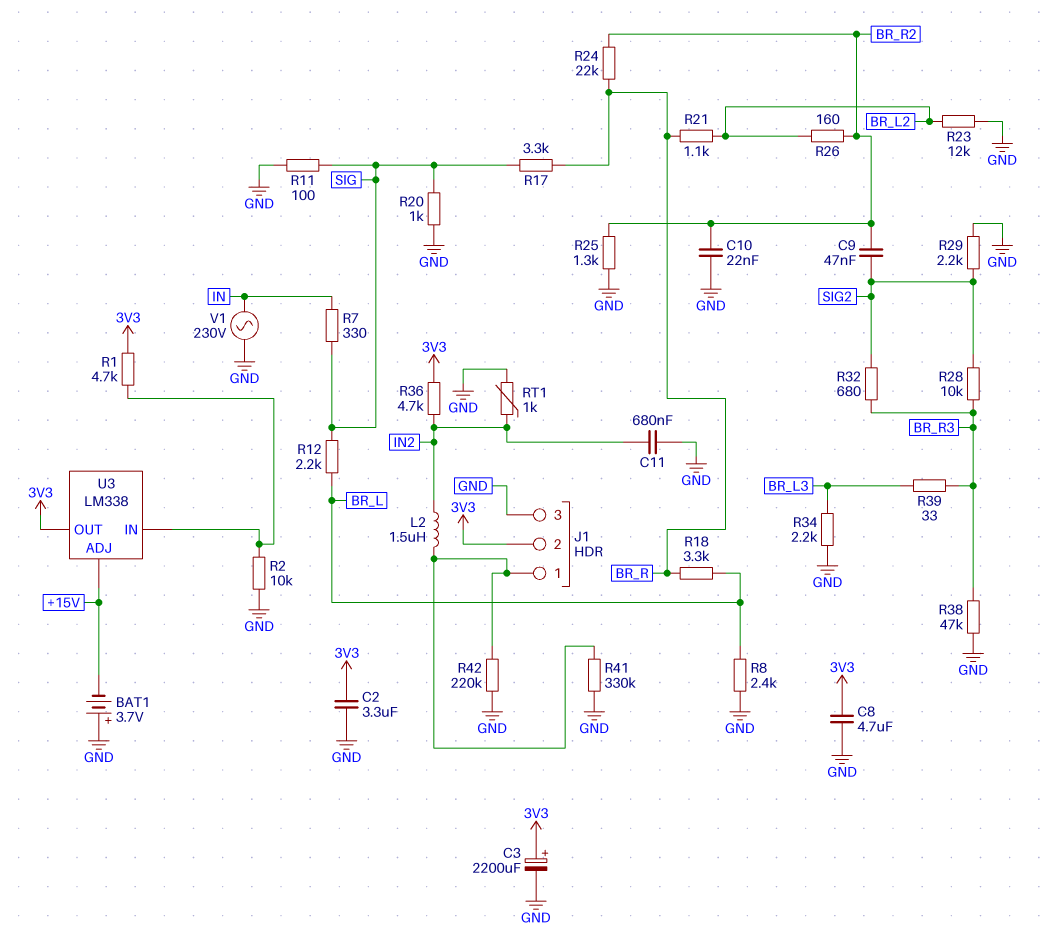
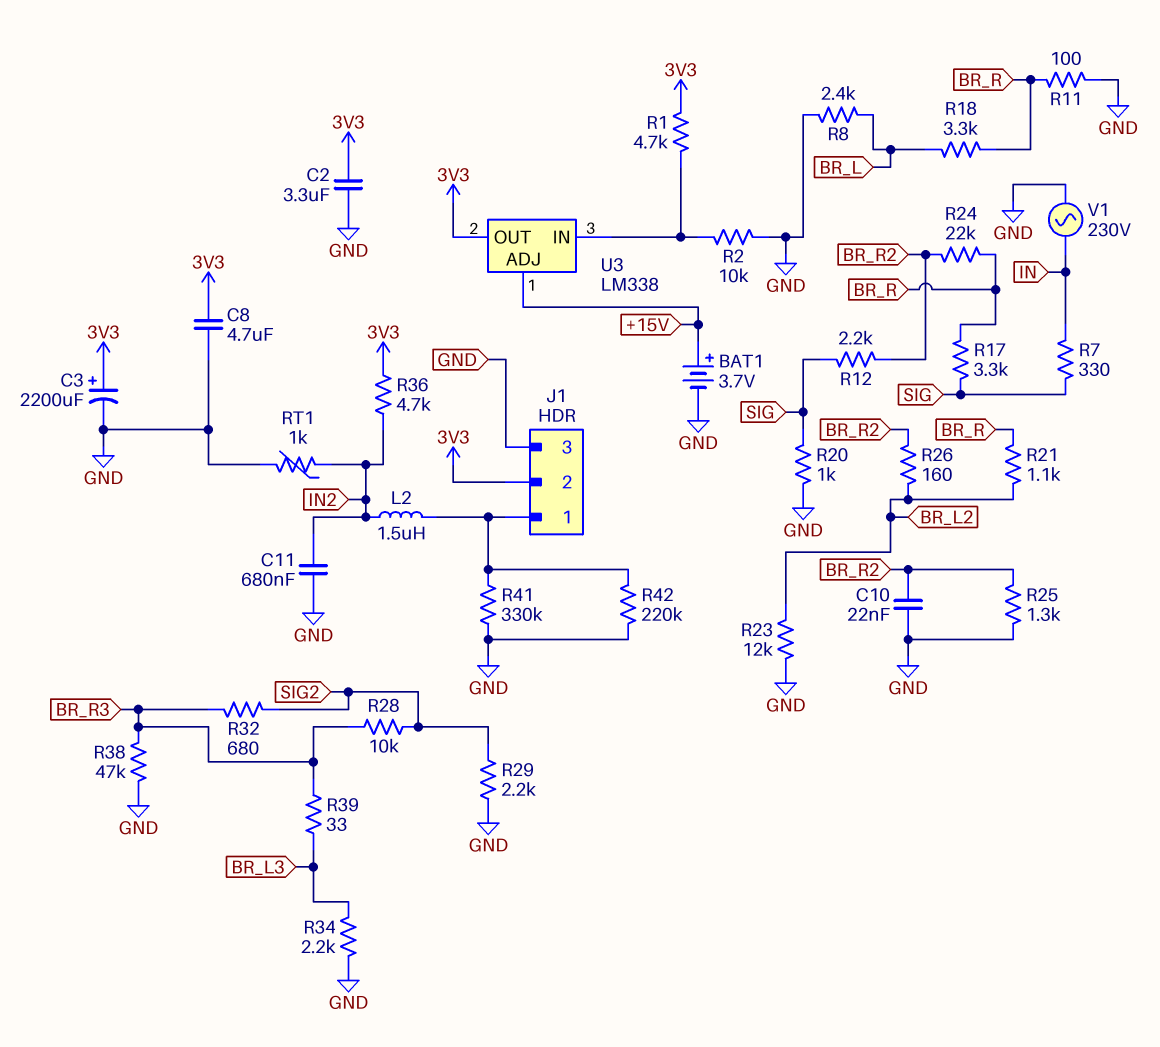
BAT1: 3.7V (plus GND, minus +15V) -> 3.7V (plus +15V, minus GND)
C9: 47nF (BR_R2, SIG2) -> none
R11: 100 (GND, SIG) -> 100 (BR_R, GND)
R12: 2.2k (BR_L, SIG) -> 2.2k (BR_R2, SIG)

